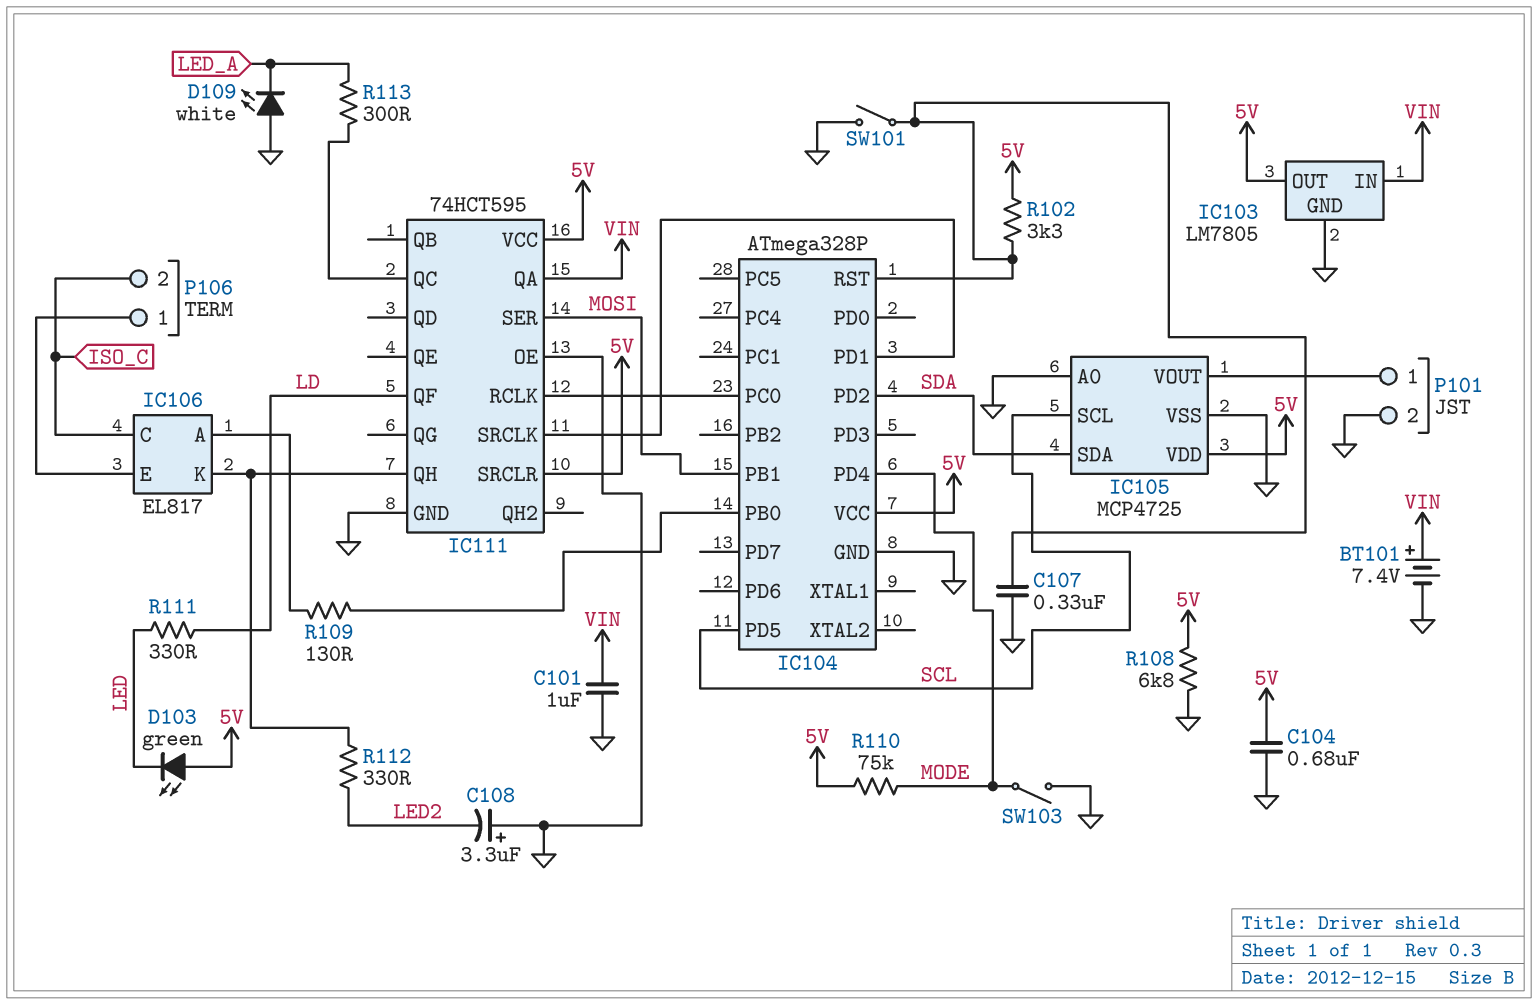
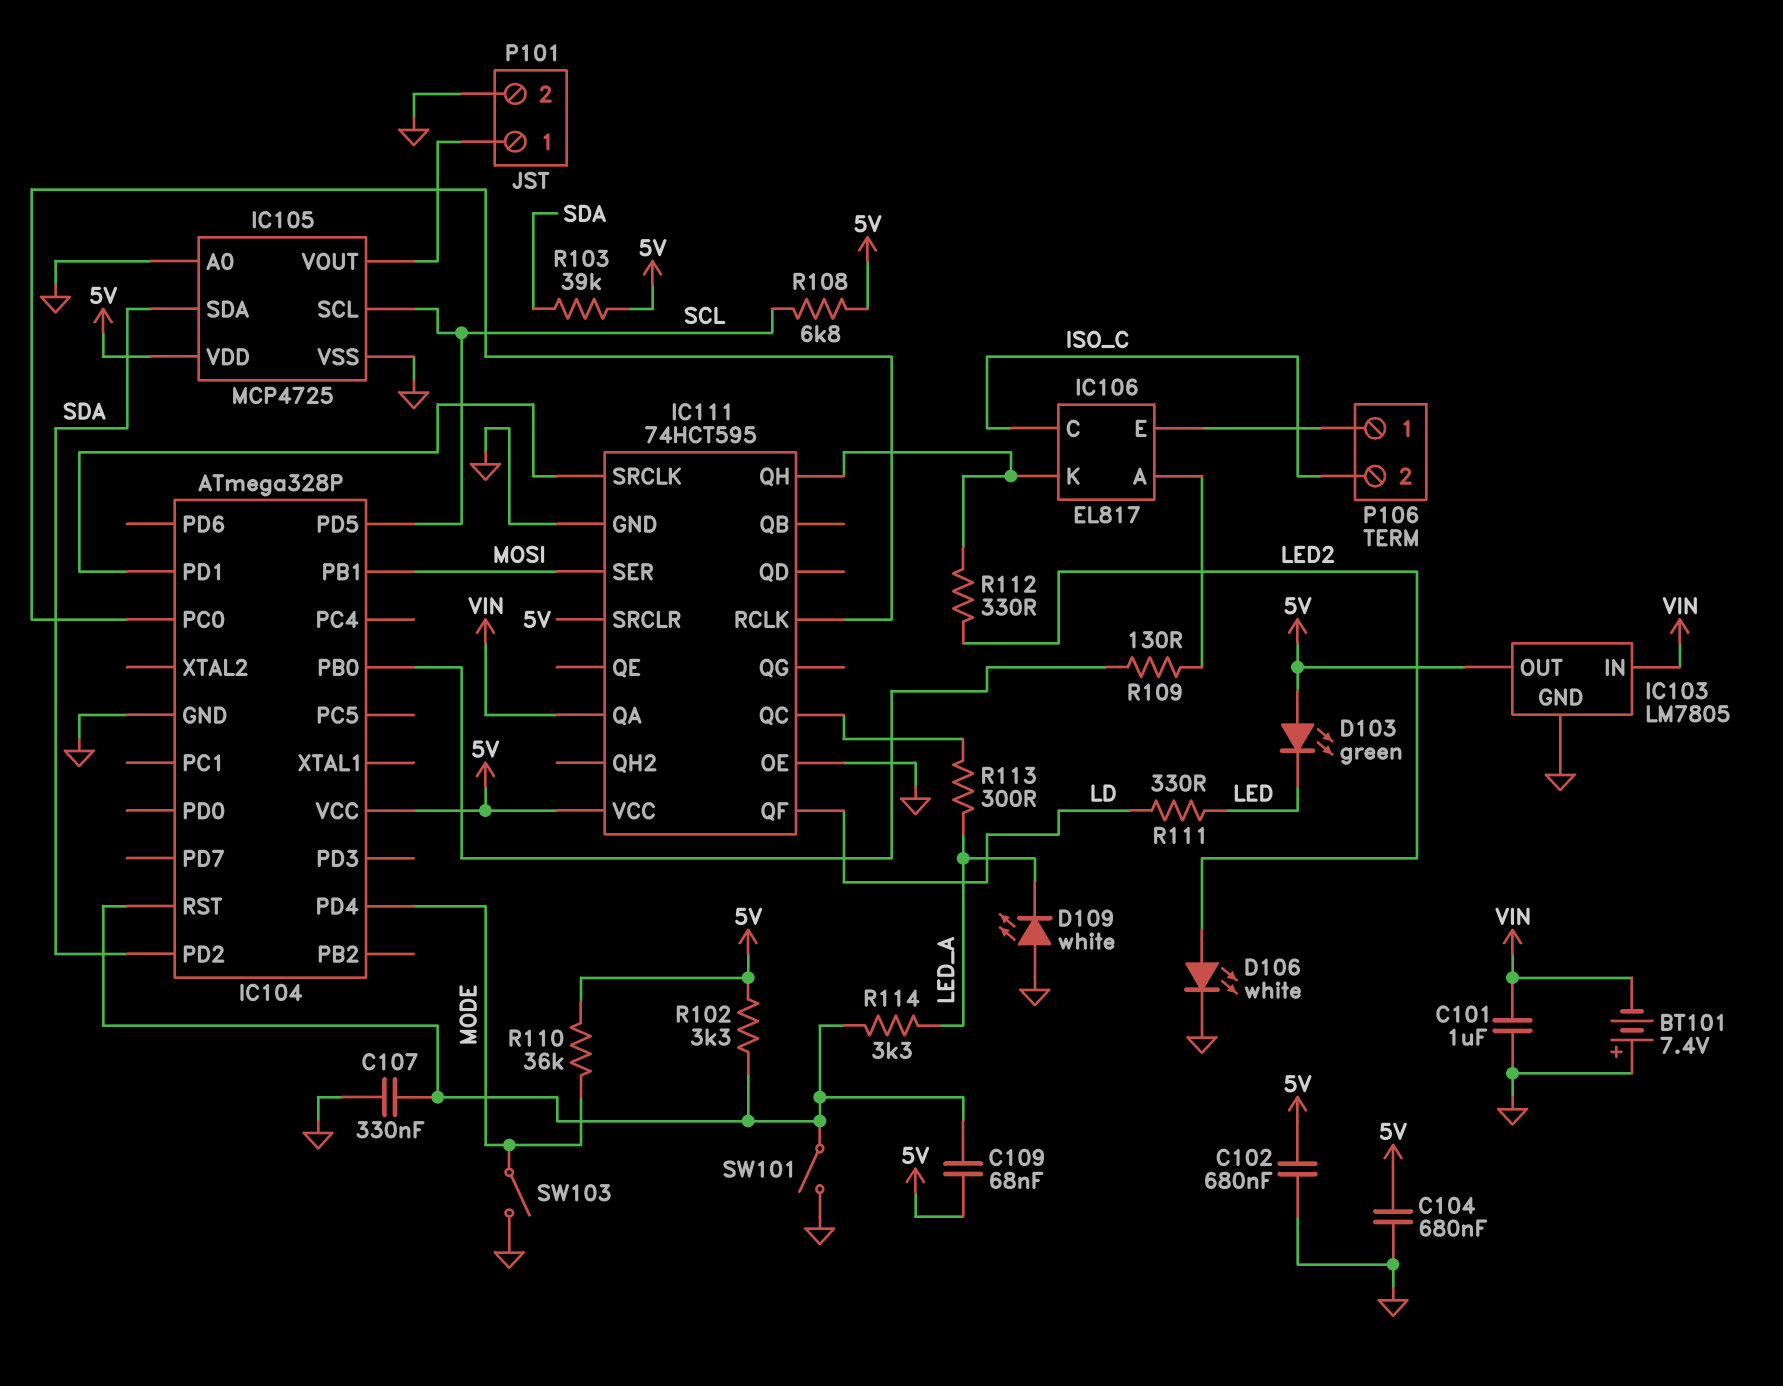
BT101: 7.4V (plus VIN, minus GND) -> 7.4V (plus GND, minus VIN)
C102: none -> 680nF (5V, GND)
C108: 3.3uF (plus GND, minus LED2) -> none
C109: none -> 68nF (5V, IC104/RST)
D106: none -> LED white (A LED2, K GND)
R103: none -> 39k (5V, SDA)
R108: 6.8k (5V, GND) -> 6.8k (5V, SCL)
R110: 75k (5V, MODE) -> 36k (5V, MODE)
R114: none -> 3.3k (IC104/RST, LED_A)

